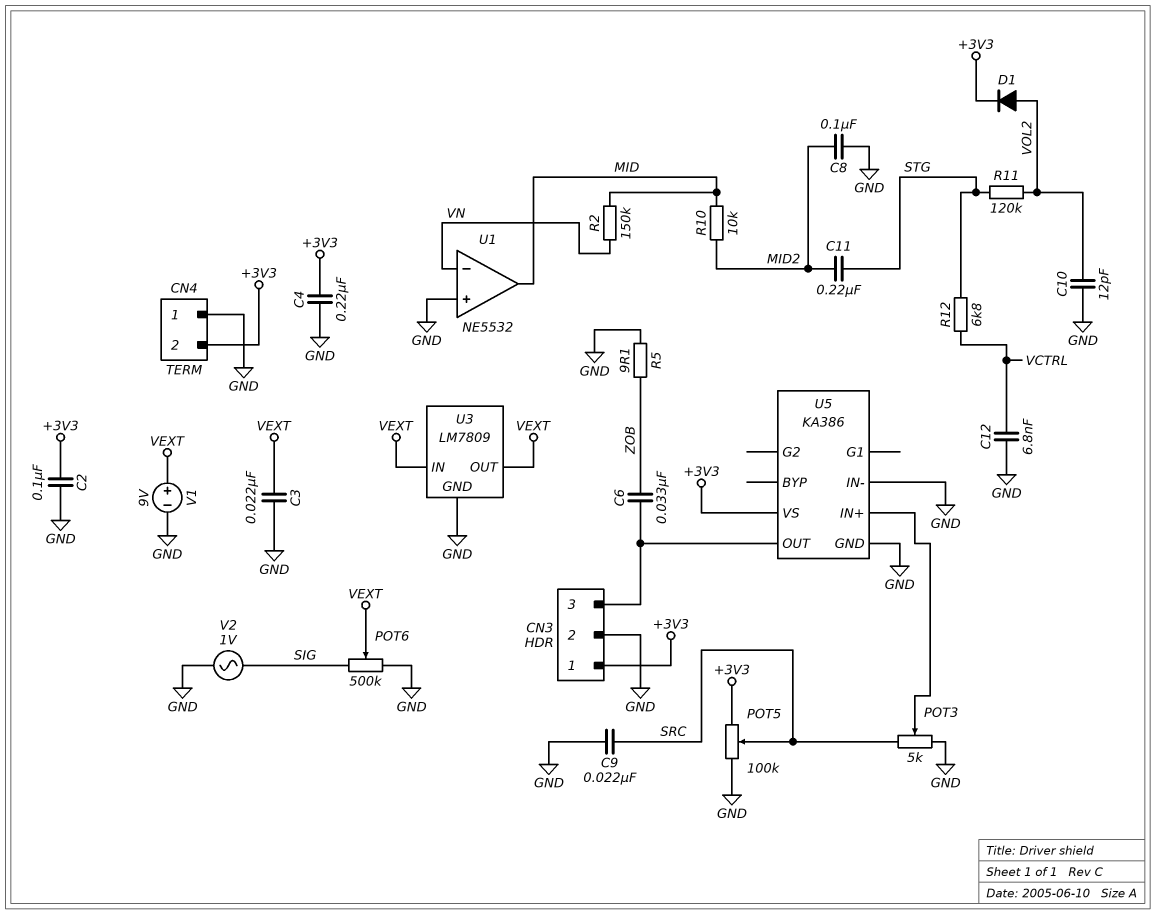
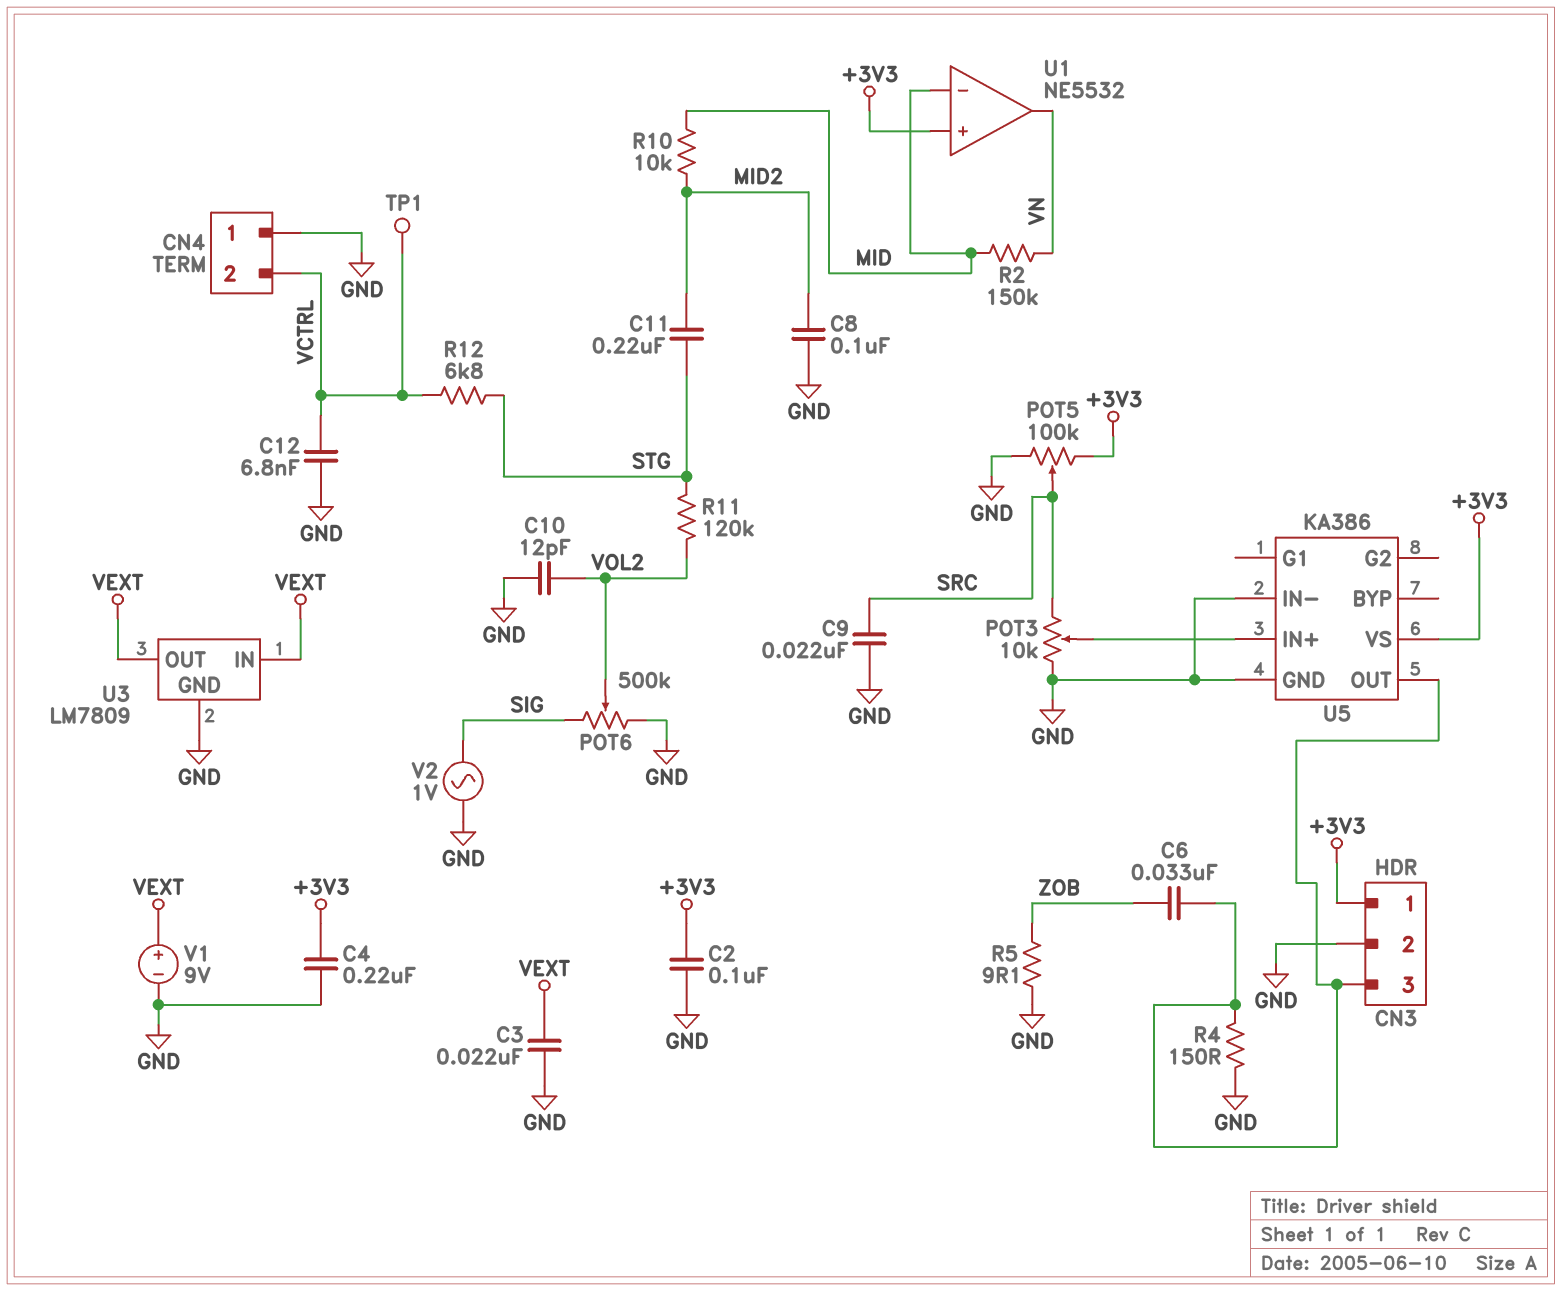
CN4 pin 2: +3V3 -> VCTRL
D1: diode (A VOL2, K +3V3) -> none
POT3: 5k (GND, SRC, wiper U5/IN+) -> 10k (GND, SRC, wiper U5/IN+)
POT6: 500k (GND, SIG, wiper VEXT) -> 500k (GND, SIG, wiper VOL2)
R4: none -> 150 (CN3/3, GND)
TP1: none -> test point (VCTRL)
U1 pin in+: GND -> +3V3
U1 pin in-: VN -> MID
U1 pin out: MID -> VN

